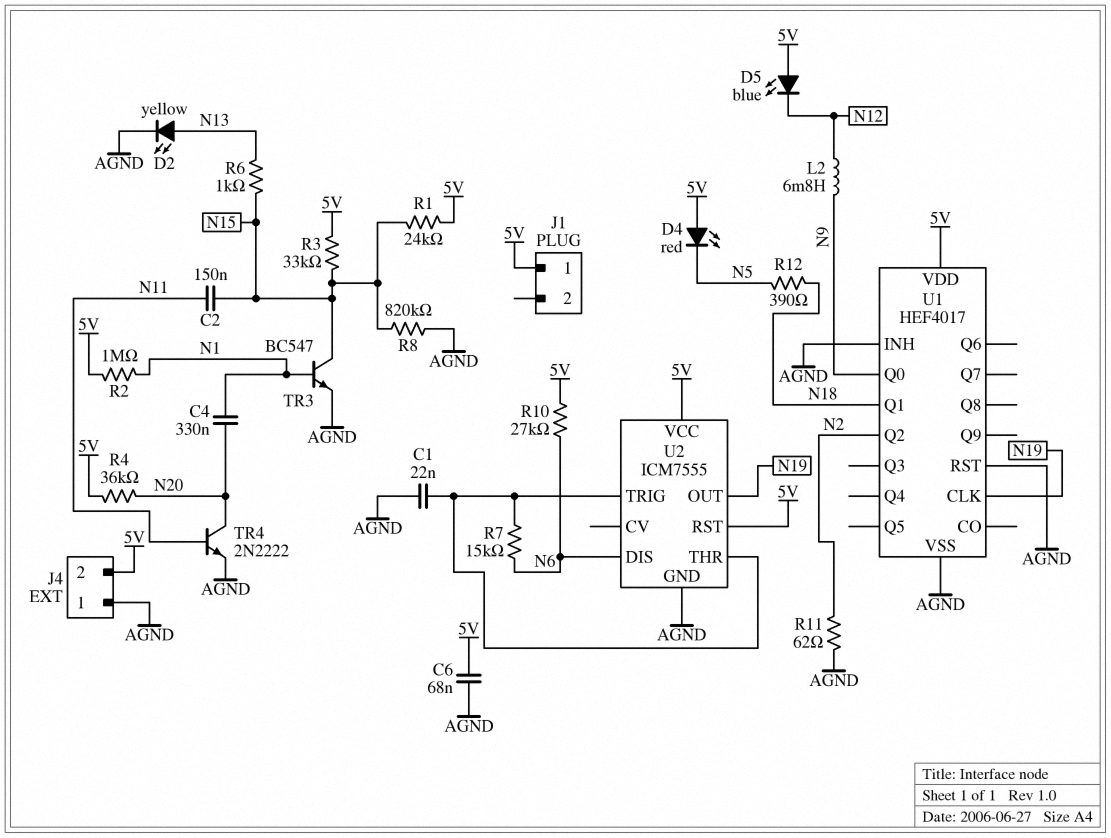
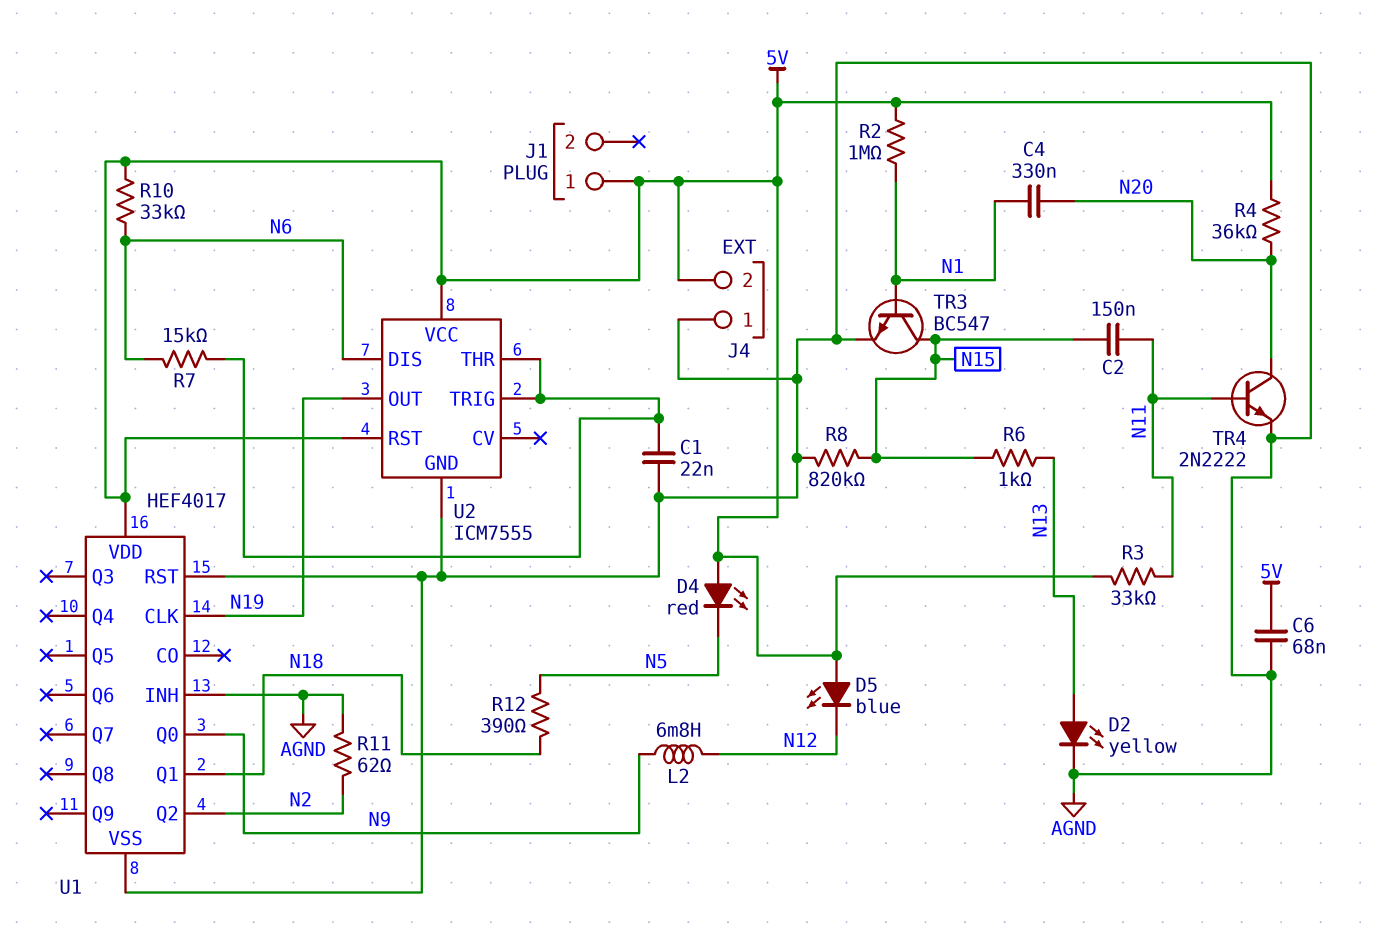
R1: 24k (5V, N15) -> none
R3: 33k (5V, N15) -> 33k (5V, N11)
R10: 27k (5V, N6) -> 33k (5V, N6)

